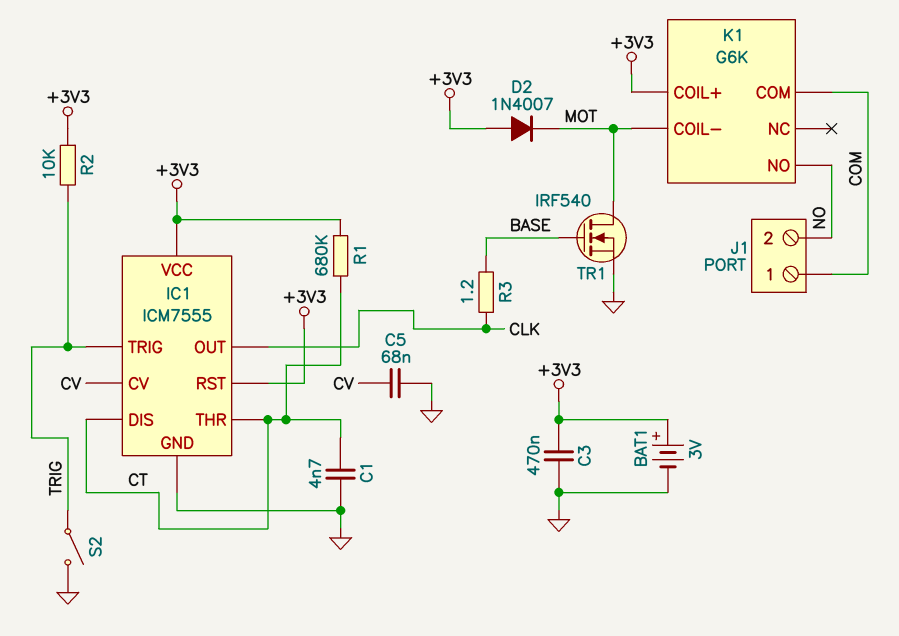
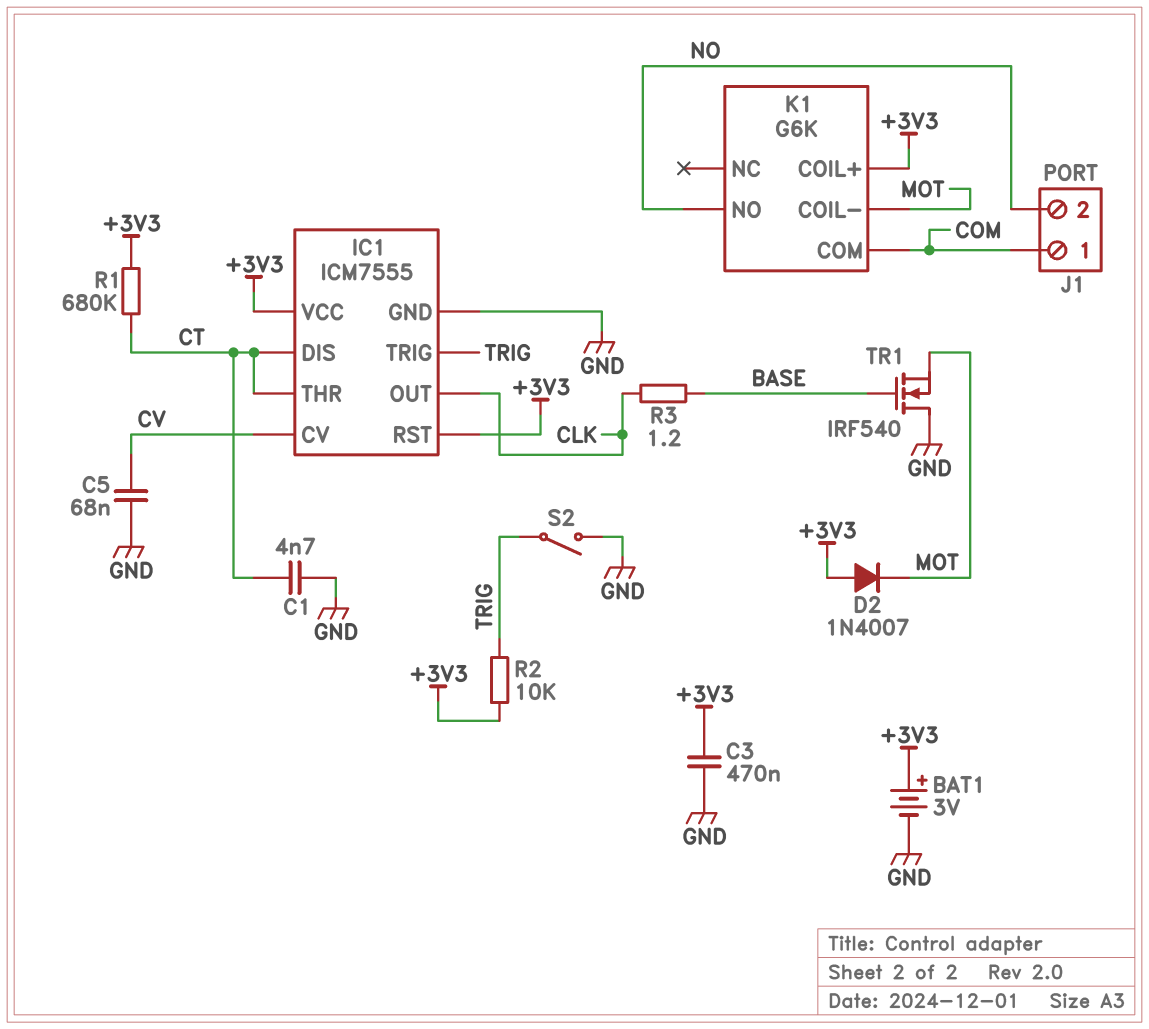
TR1: NMOS IRF540 (G BASE, D MOT, S GND) -> NMOS IRF540 (G BASE, D GND, S MOT)

